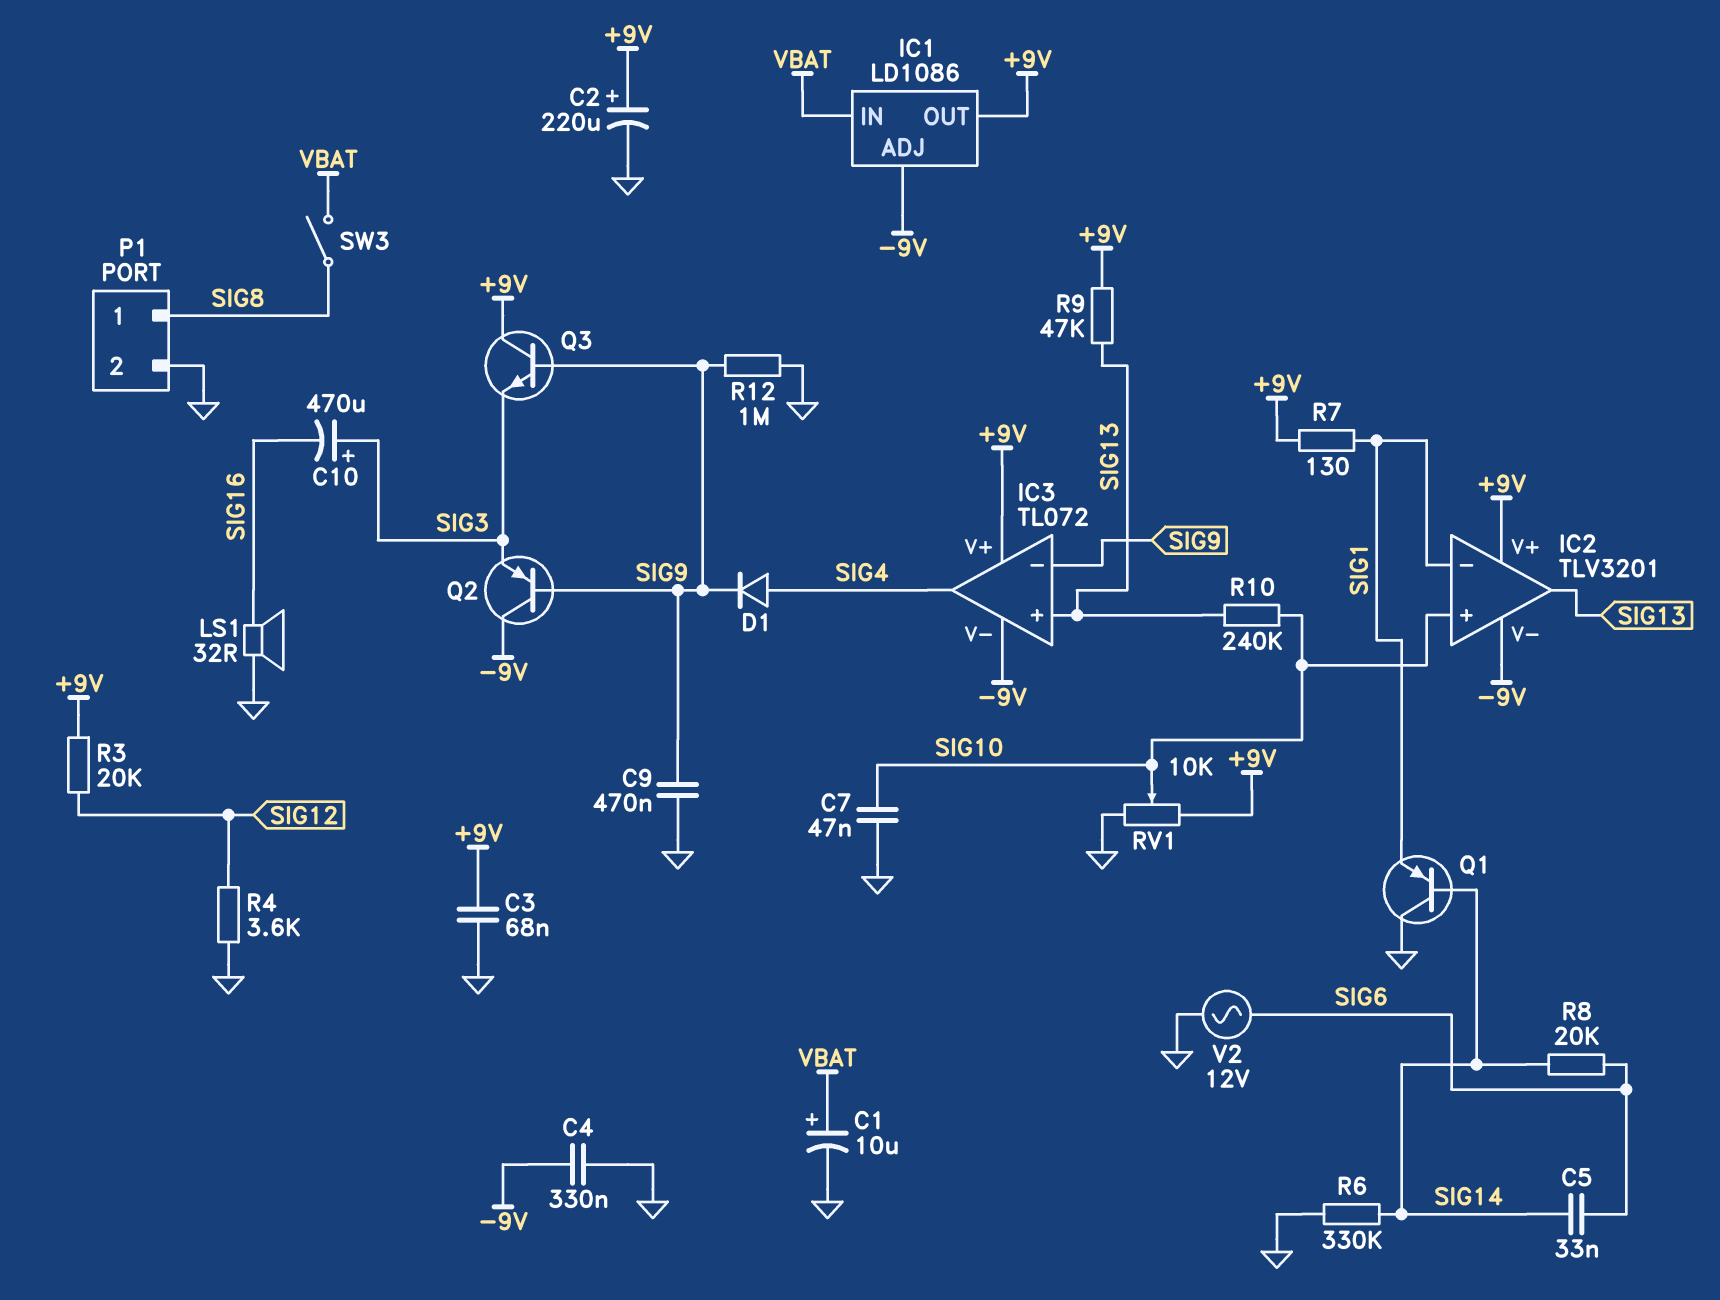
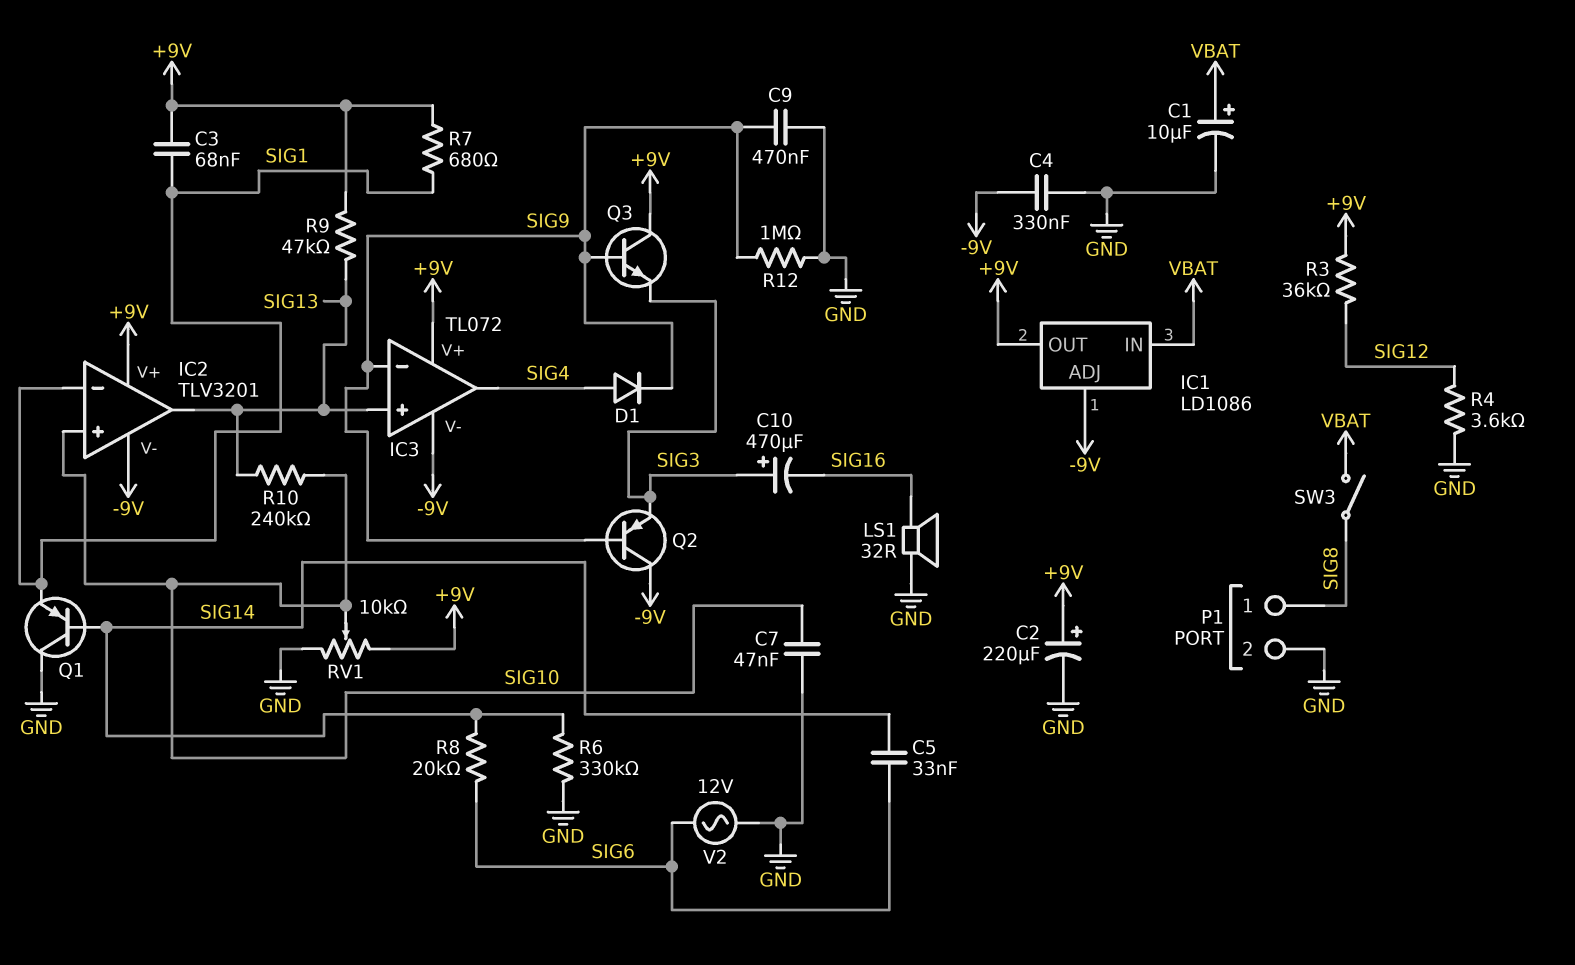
C3: 68nF (+9V, GND) -> 68nF (+9V, SIG1)
R3: 20k (+9V, SIG12) -> 36k (+9V, SIG12)
R7: 130 (+9V, SIG1) -> 680 (+9V, SIG1)

